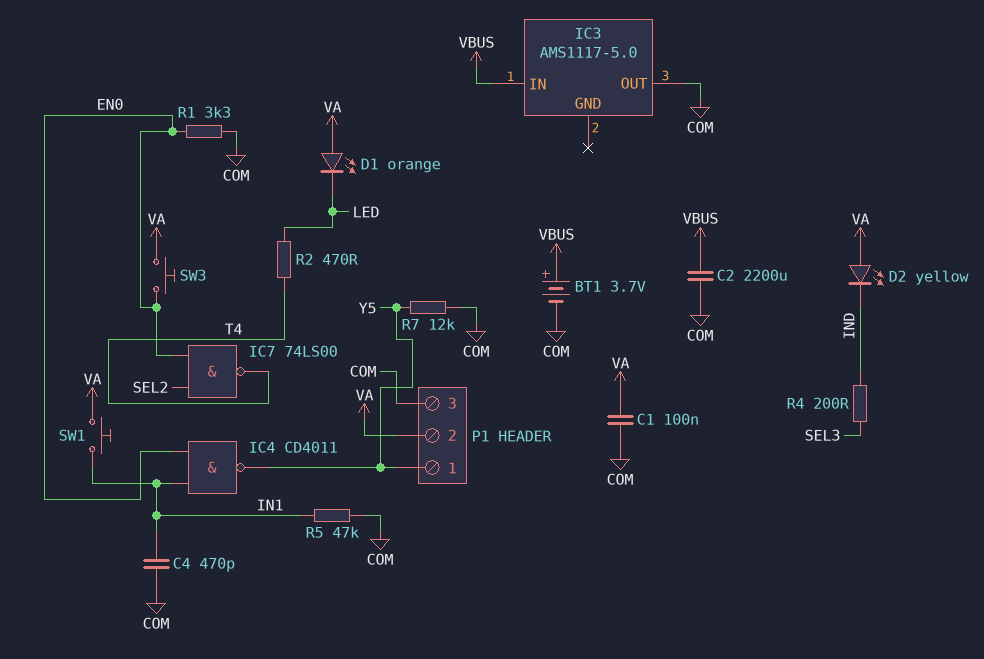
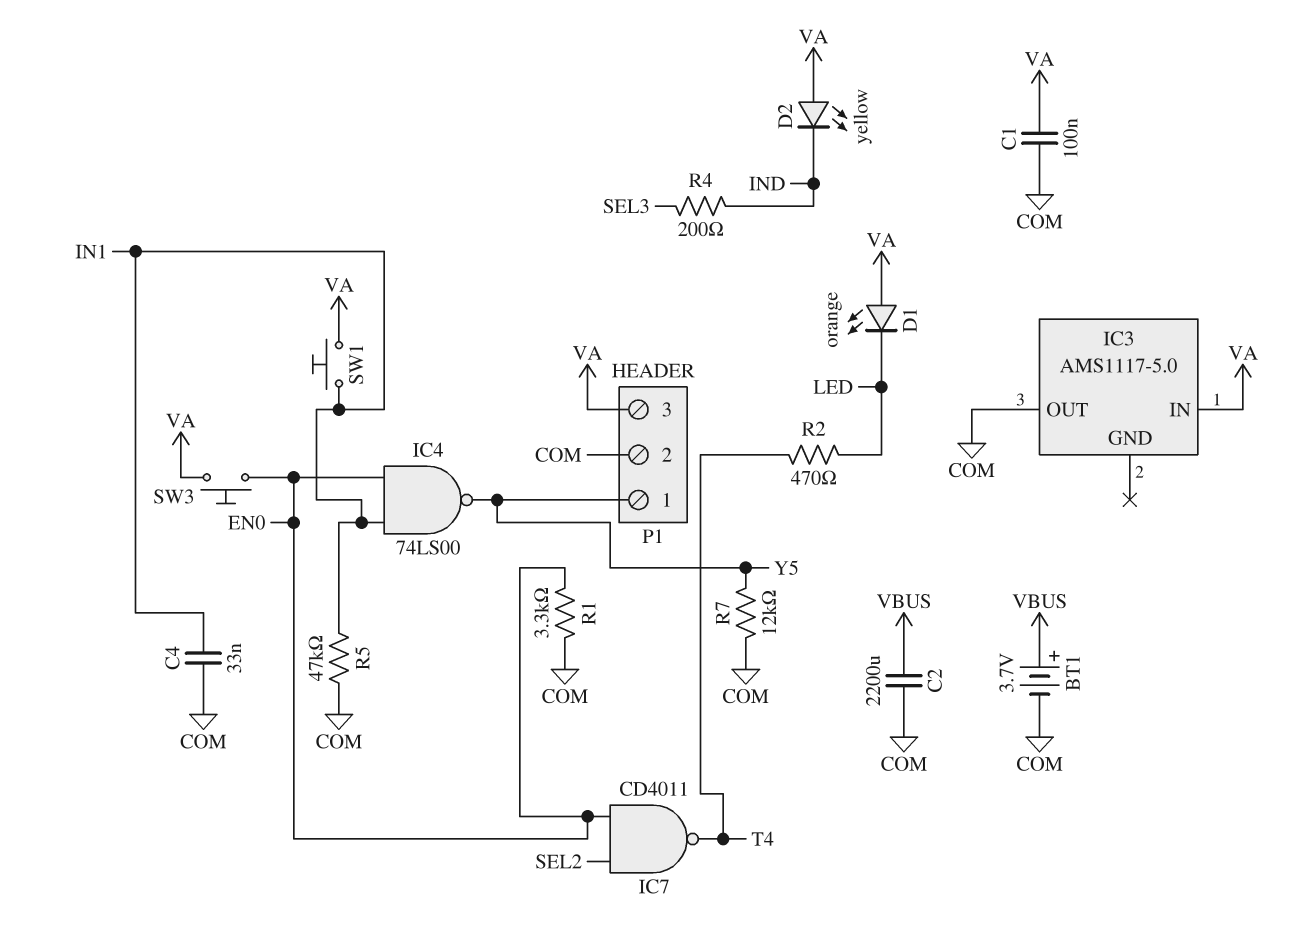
C4: 470pF (COM, IN1) -> 33nF (COM, IN1)
IC3 pin IN: VBUS -> VA
IC4: NAND CD4011 (in EN0, in IN1, out Y5) -> NAND 74LS00 (in EN0, in IN1, out Y5)
IC7: NAND 74LS00 (in EN0, in SEL2, out T4) -> NAND CD4011 (in EN0, in SEL2, out T4)
P1 pin 2: VA -> COM
P1 pin 3: COM -> VA

